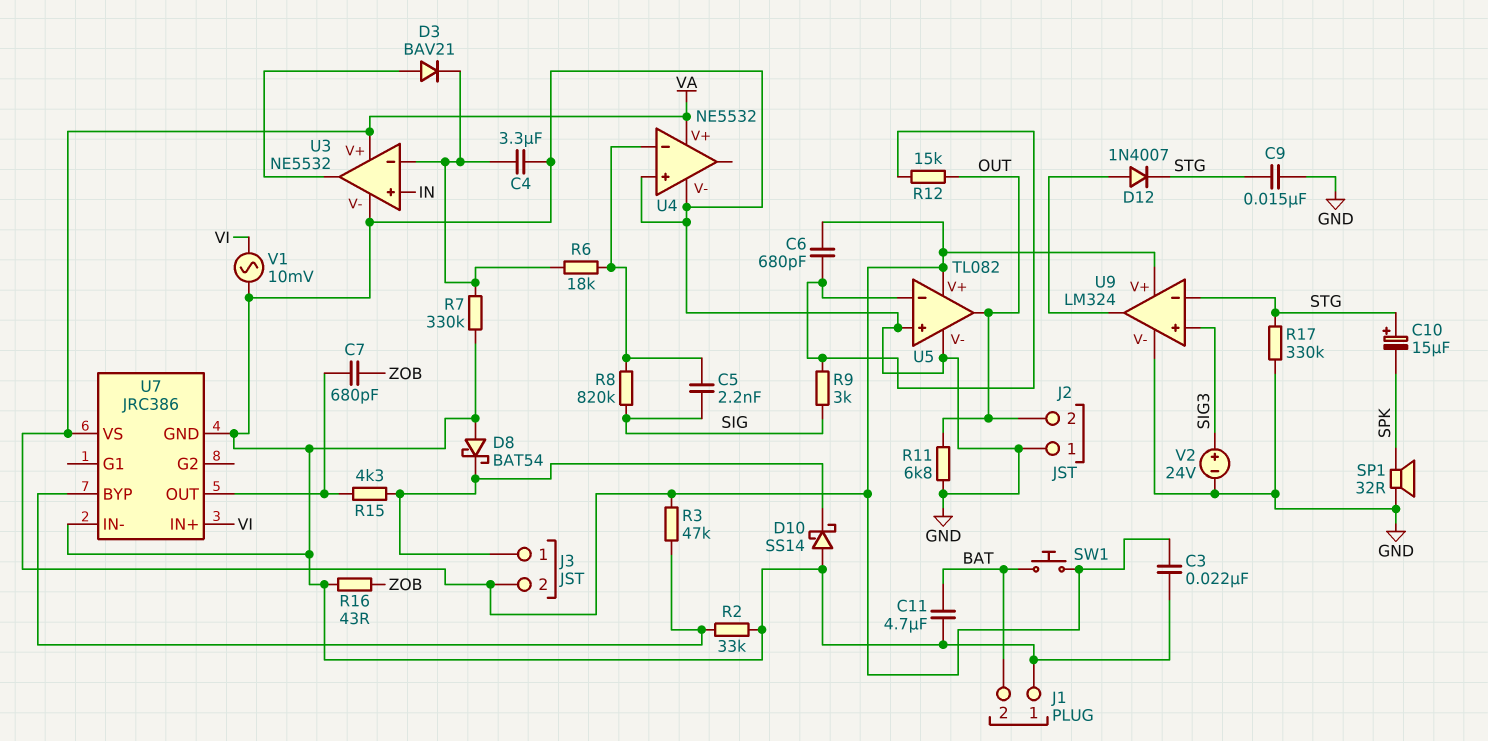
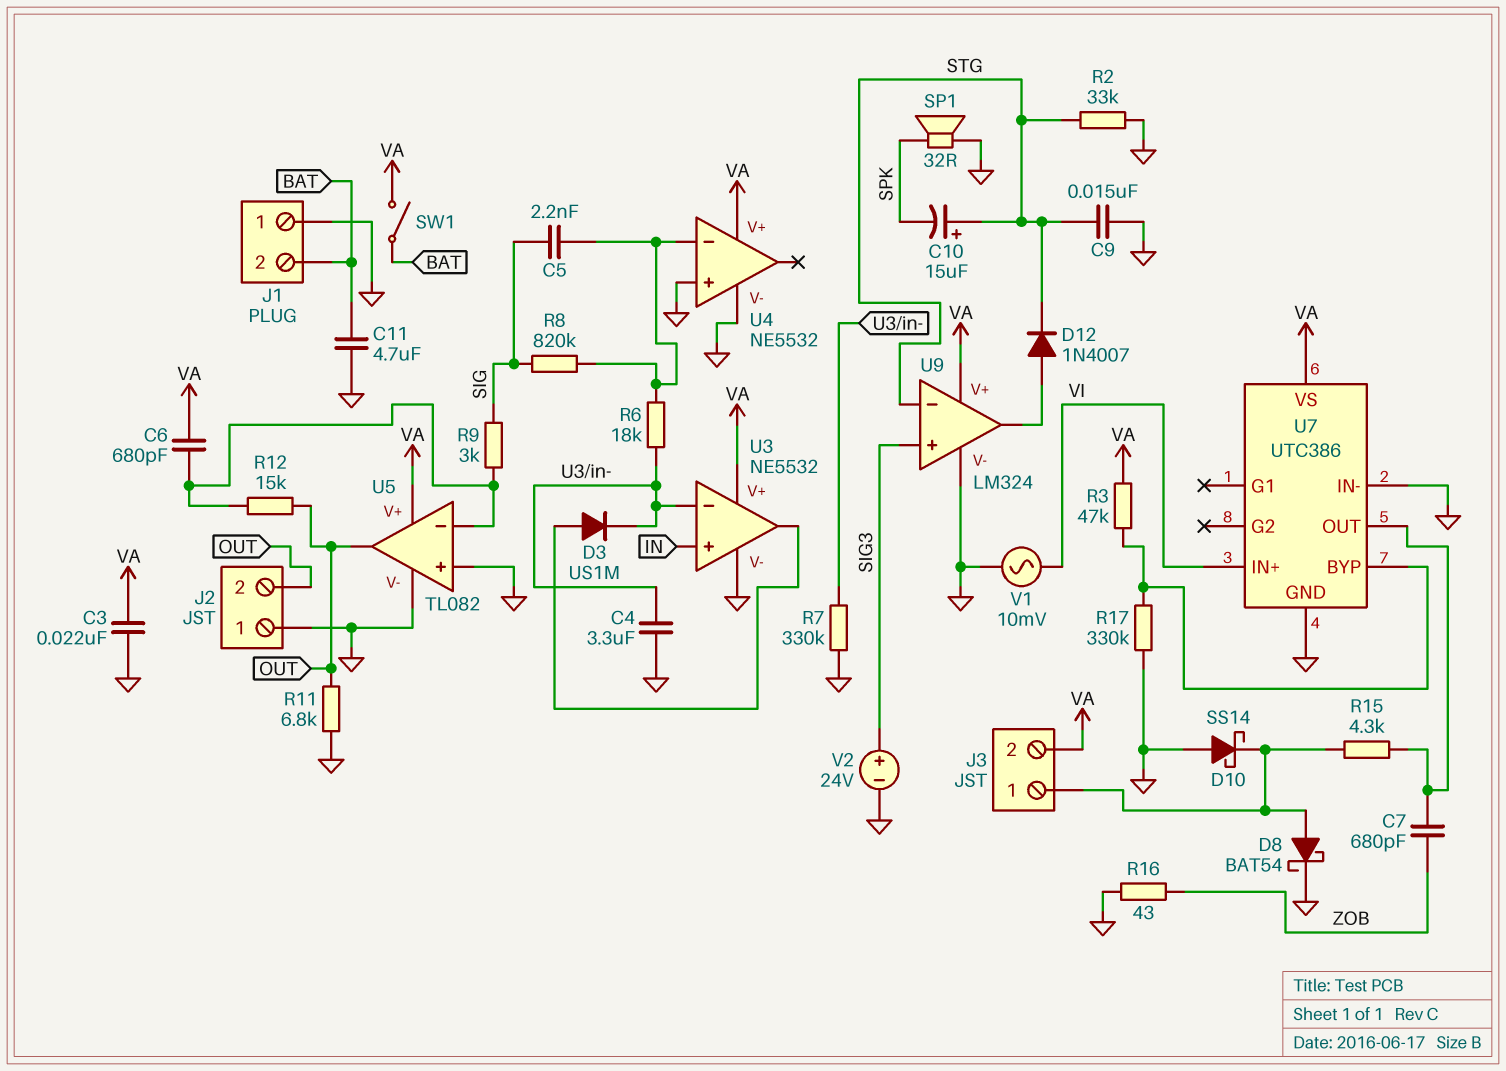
D3: diode BAV21 (A U3/out, K U3/in-) -> diode US1M (A U3/out, K U3/in-)
D8: schottky BAT54 (A GND, K J3/1) -> schottky BAT54 (A J3/1, K GND)
R2: 33k (GND, U7/BYP) -> 33k (GND, STG)
R17: 330k (GND, STG) -> 330k (GND, U7/BYP)
SW1: button (BAT, VA) -> switch (BAT, VA)
U7: JRC386 -> UTC386

